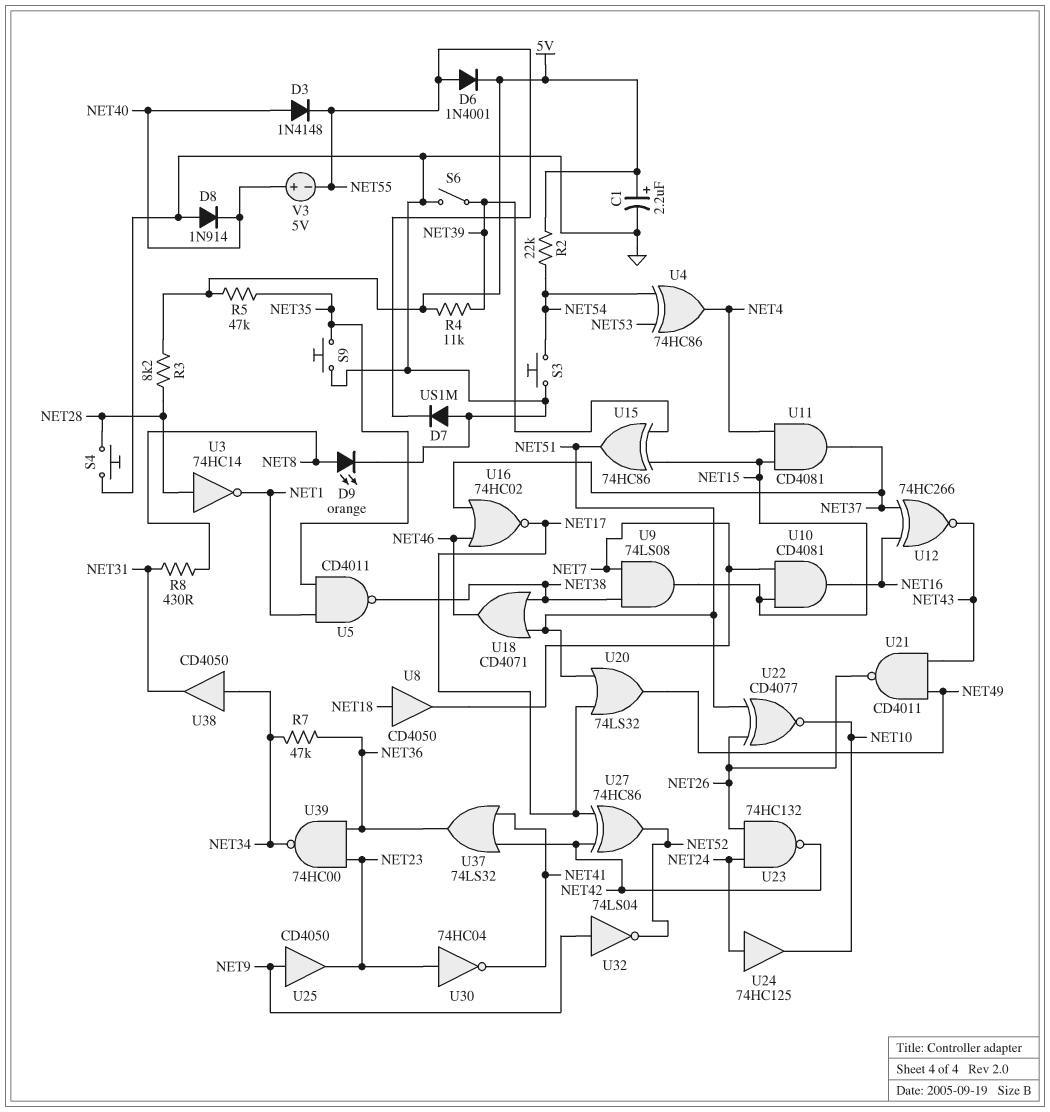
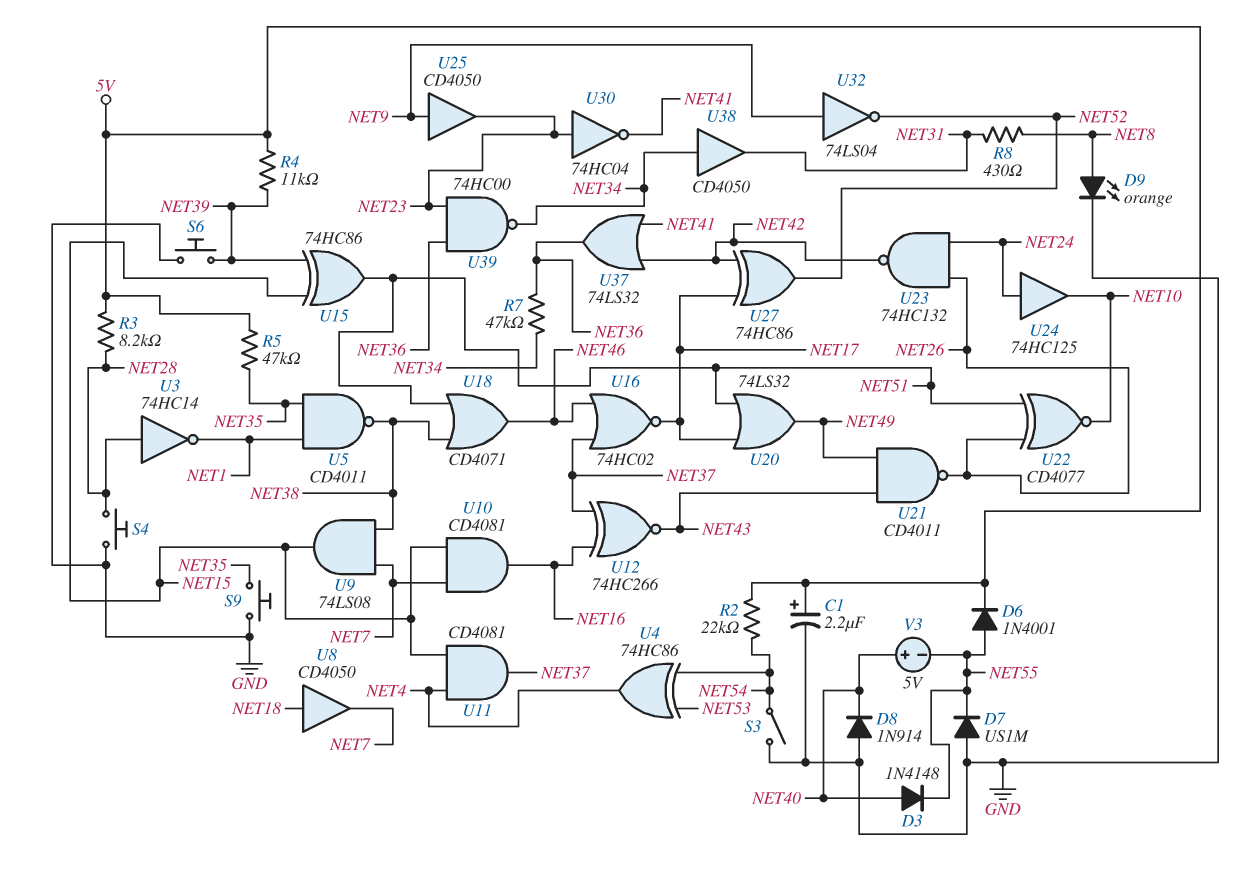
S3: button (GND, NET54) -> switch (GND, NET54)
S6: switch (GND, NET39) -> button (GND, NET39)

